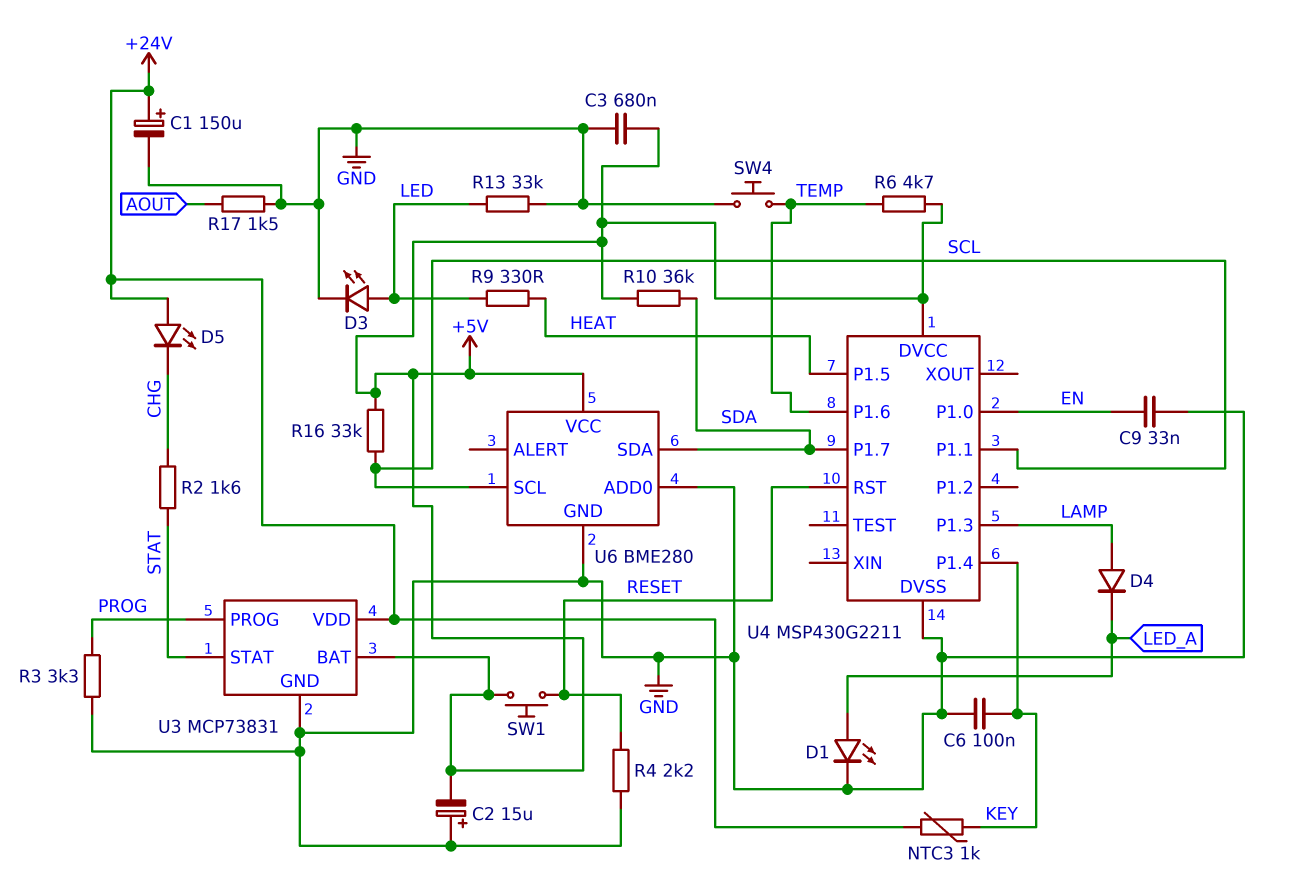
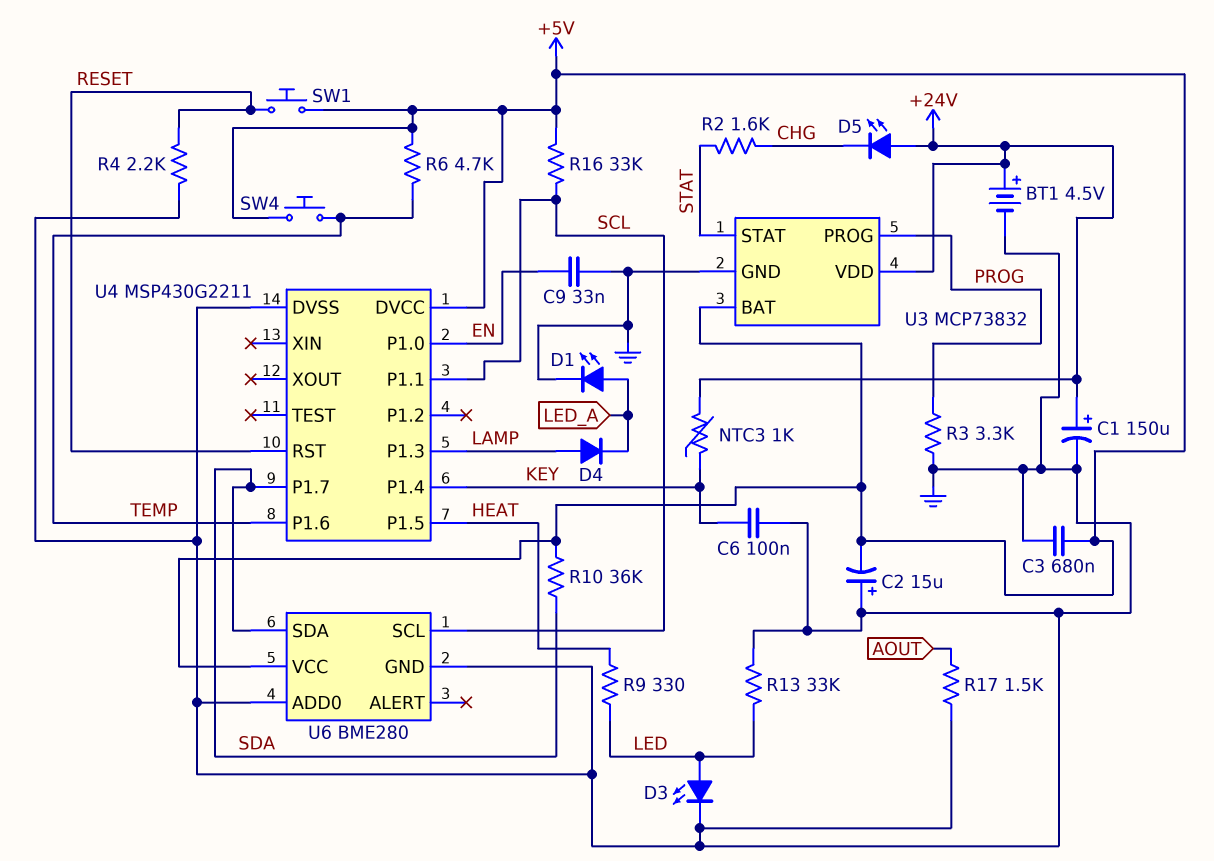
BT1: none -> 4.5V (plus +24V, minus GND)
SW4: button (GND, TEMP) -> button (+5V, TEMP)
U3: MCP73831 -> MCP73832

